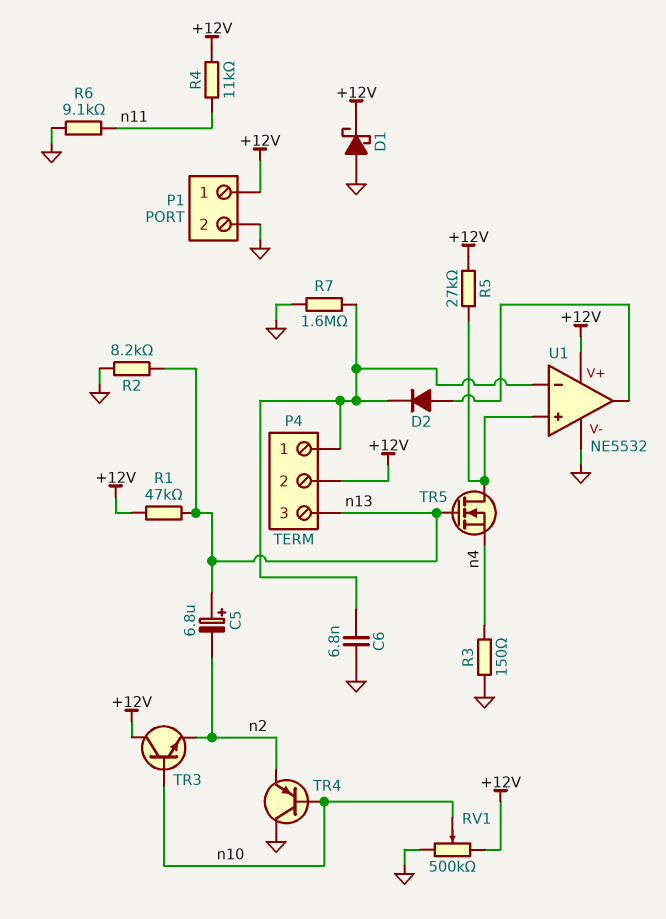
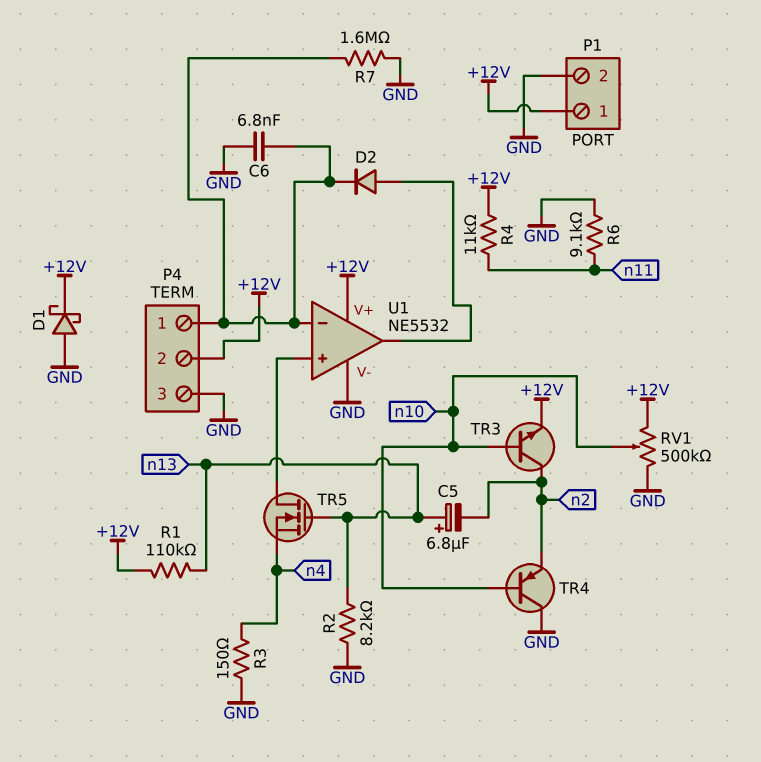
P4 pin 3: n13 -> GND
R1: 47k (+12V, n13) -> 110k (+12V, n13)
R5: 27k (+12V, U1/in+) -> none
TR3: NPN (B n10, C +12V, E n2) -> NPN (B n10, C n2, E +12V)

